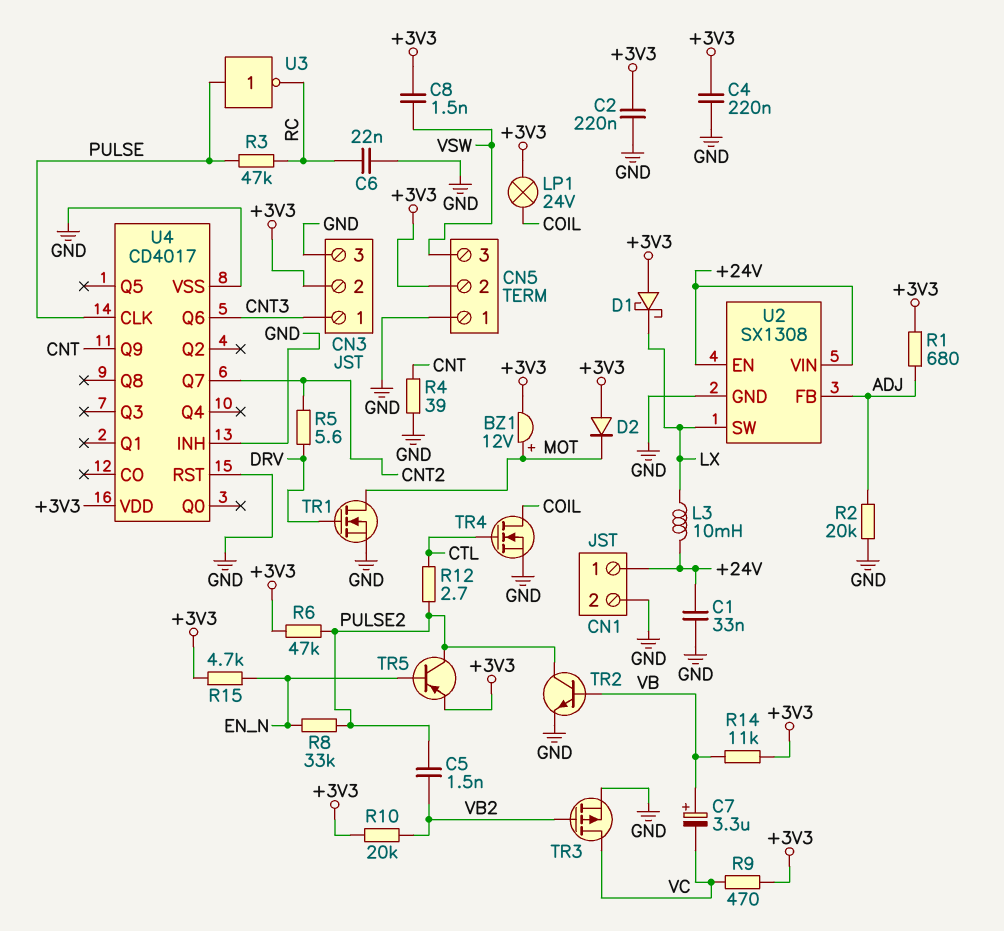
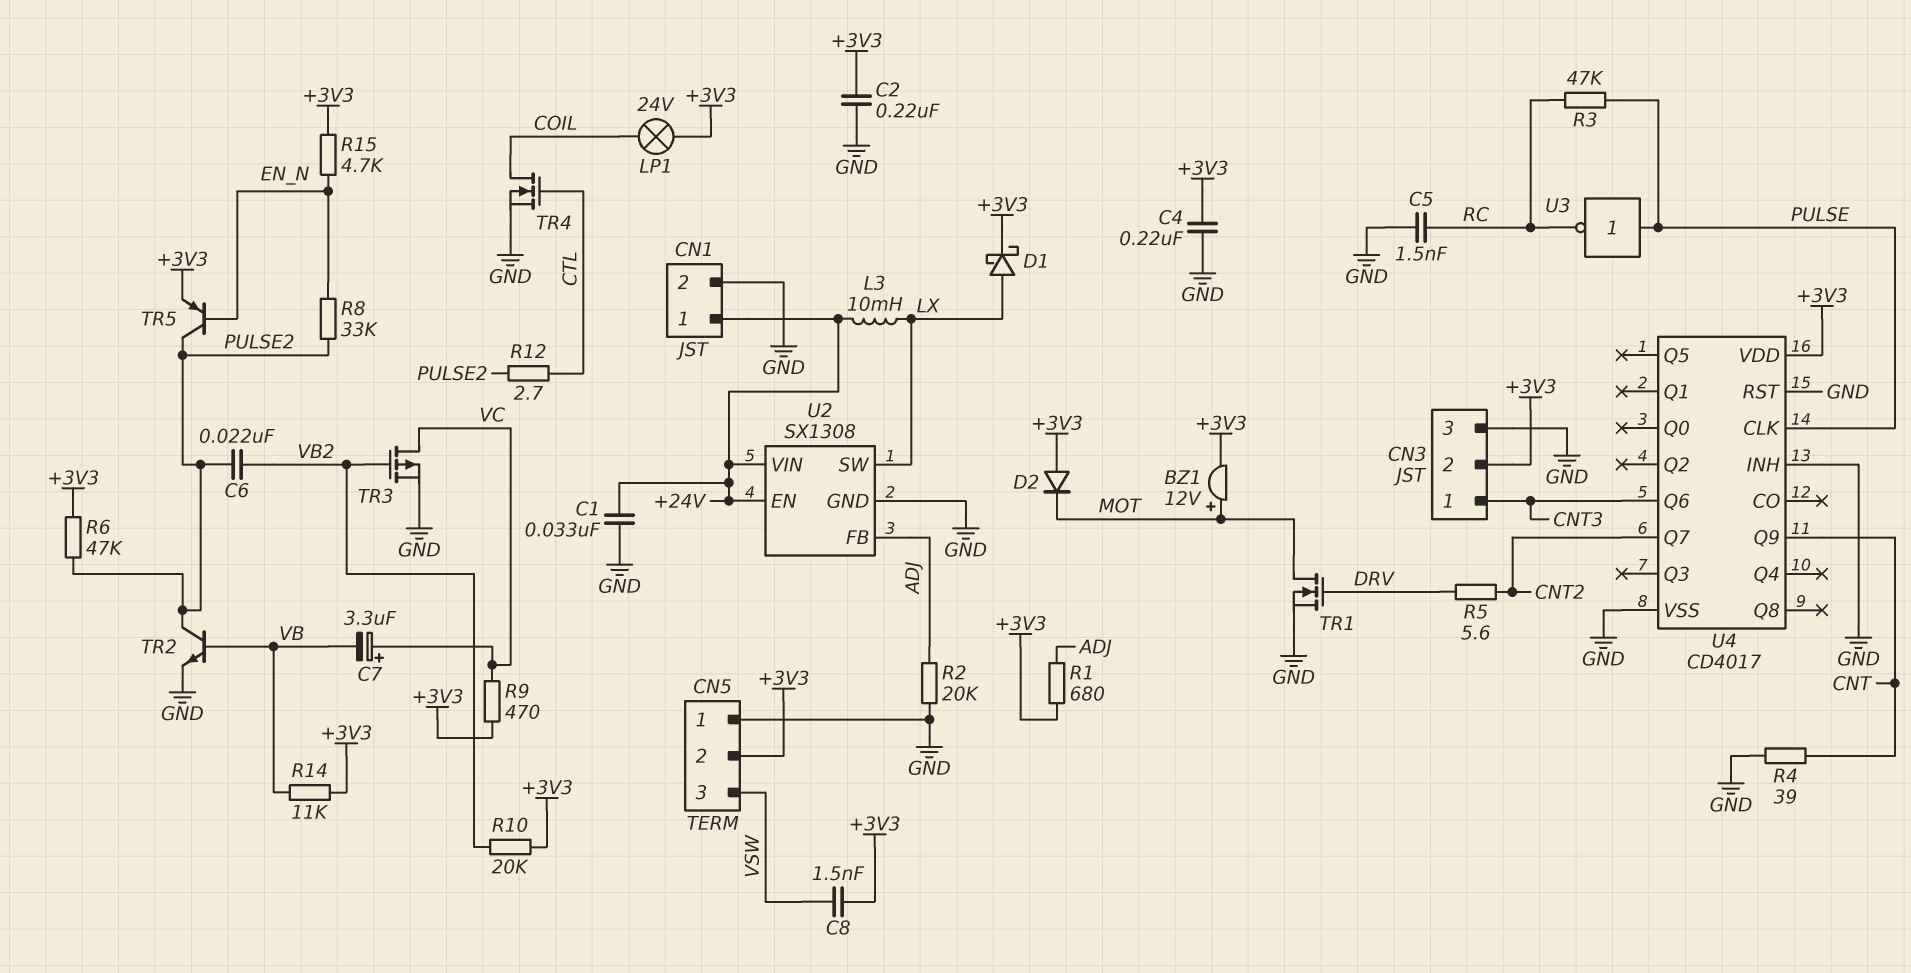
C5: 1.5nF (PULSE2, VB2) -> 1.5nF (GND, RC)
C6: 22nF (GND, RC) -> 22nF (PULSE2, VB2)
C7: 3.3uF (plus VB, minus VC) -> 3.3uF (plus VC, minus VB)
D1: schottky (A +3V3, K LX) -> schottky (A LX, K +3V3)

